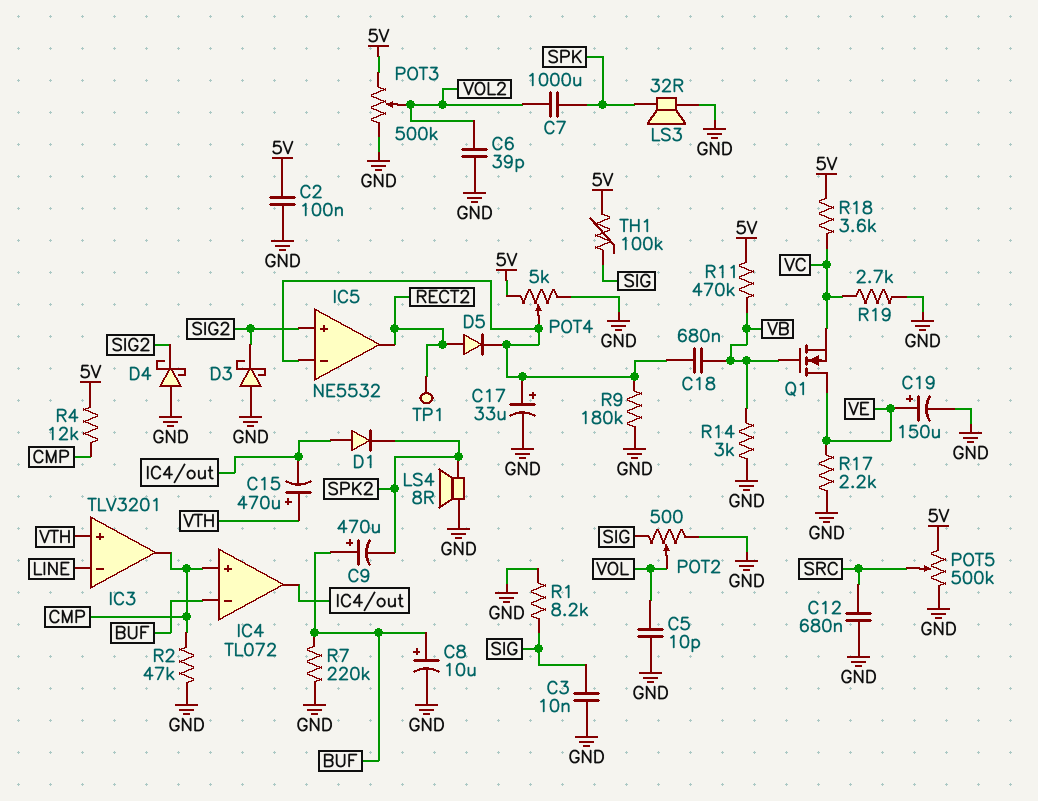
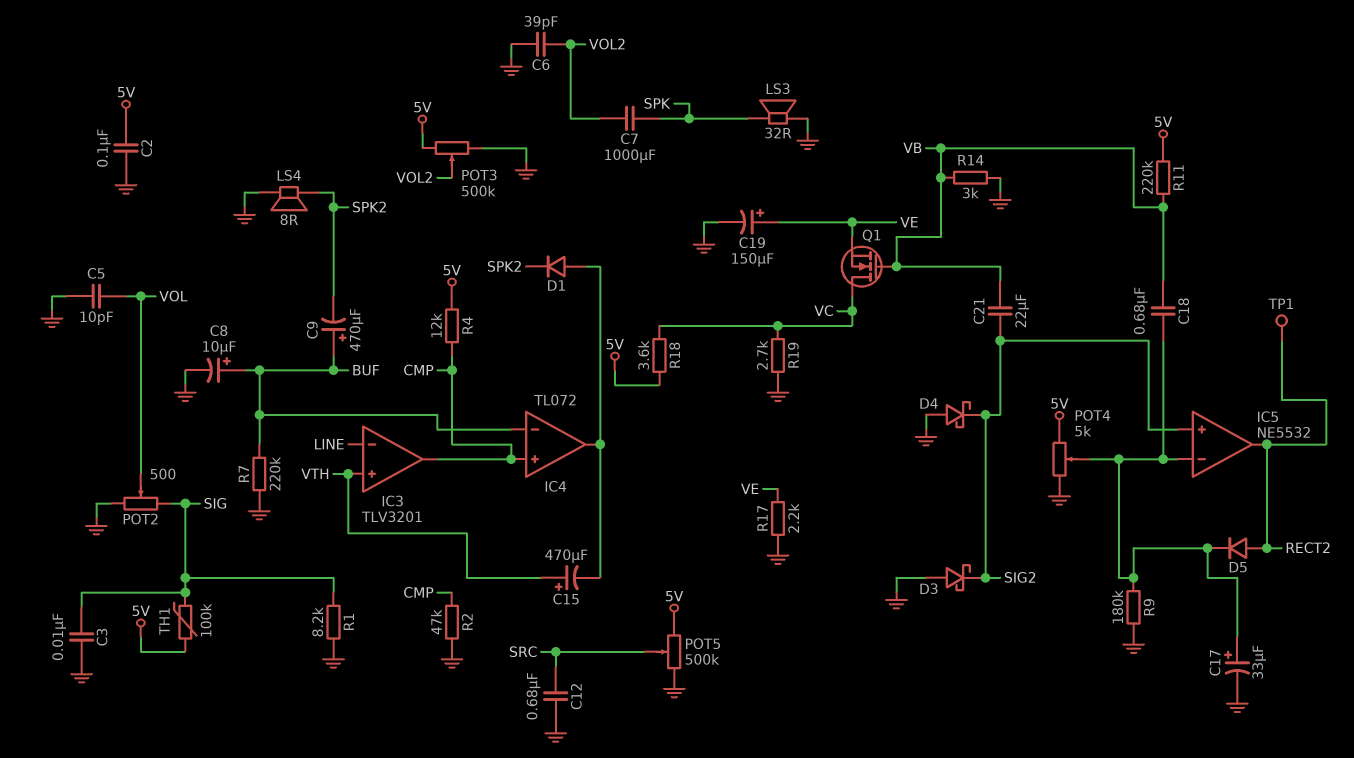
C21: none -> 22uF (SIG2, VB)
Q1: NMOS (G VB, D VE, S VC) -> NMOS (G VB, D VC, S VE)
R11: 470k (5V, VB) -> 220k (5V, VB)

